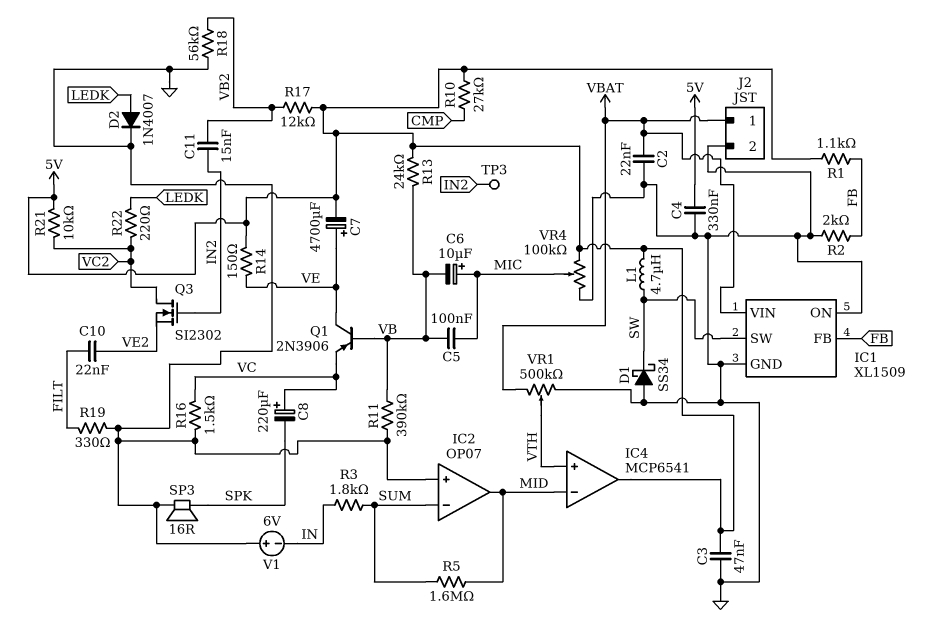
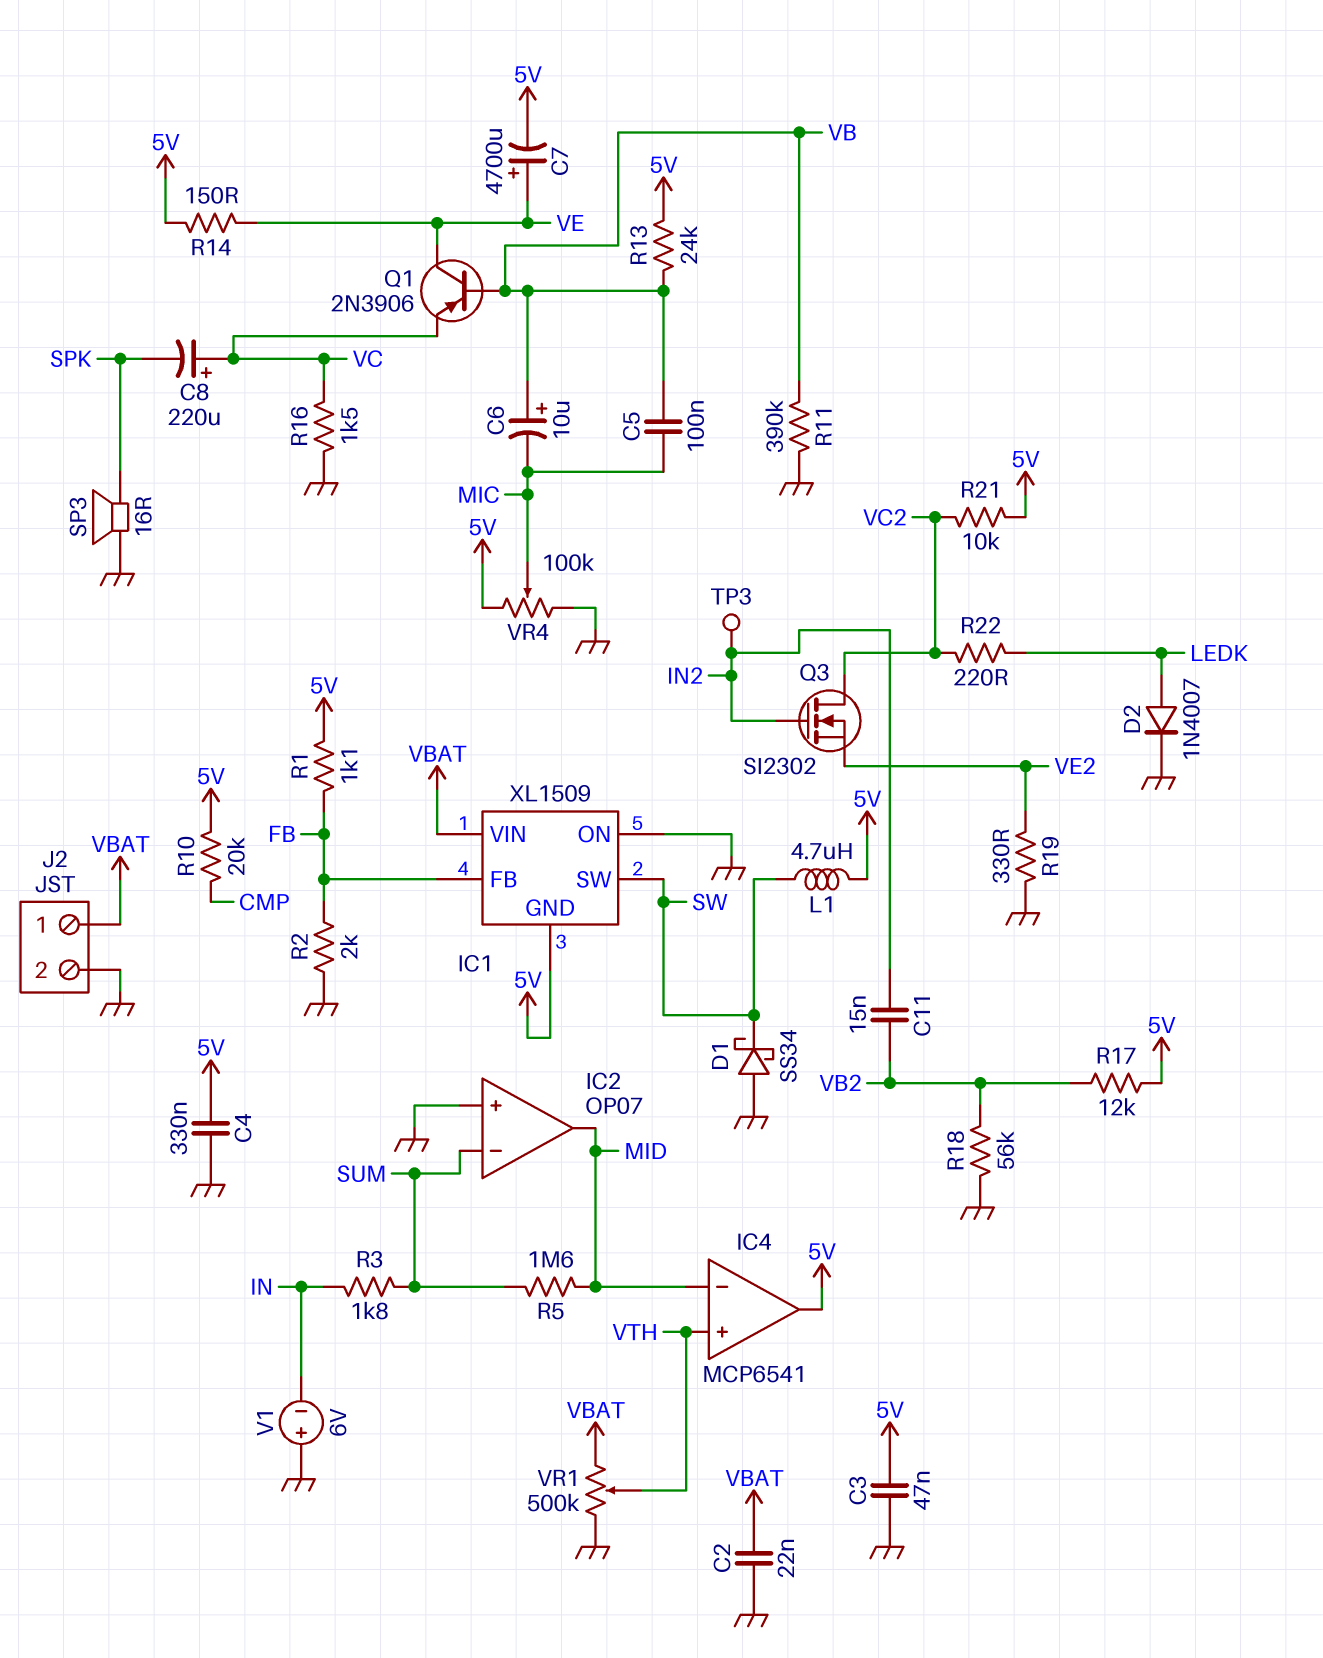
C6: 10uF (plus MIC, minus VB) -> 10uF (plus VB, minus MIC)
C10: 22nF (FILT, VE2) -> none
IC1 pin GND: GND -> 5V
R10: 27k (5V, CMP) -> 20k (5V, CMP)
R19: 330 (FILT, GND) -> 330 (GND, VE2)

